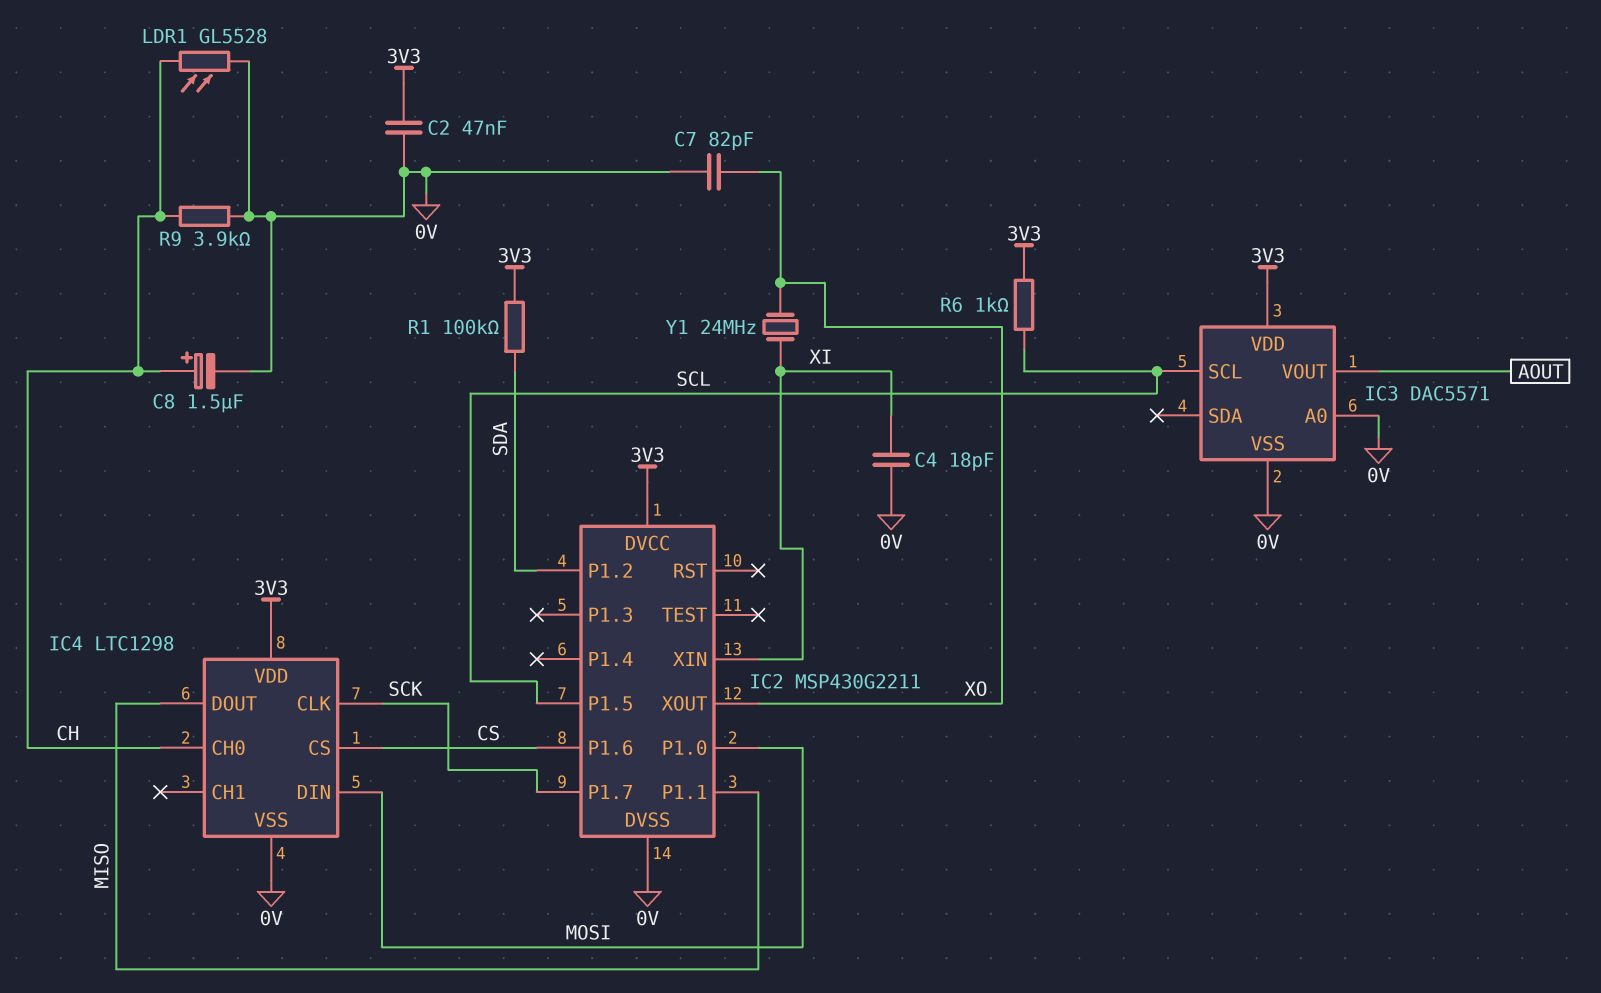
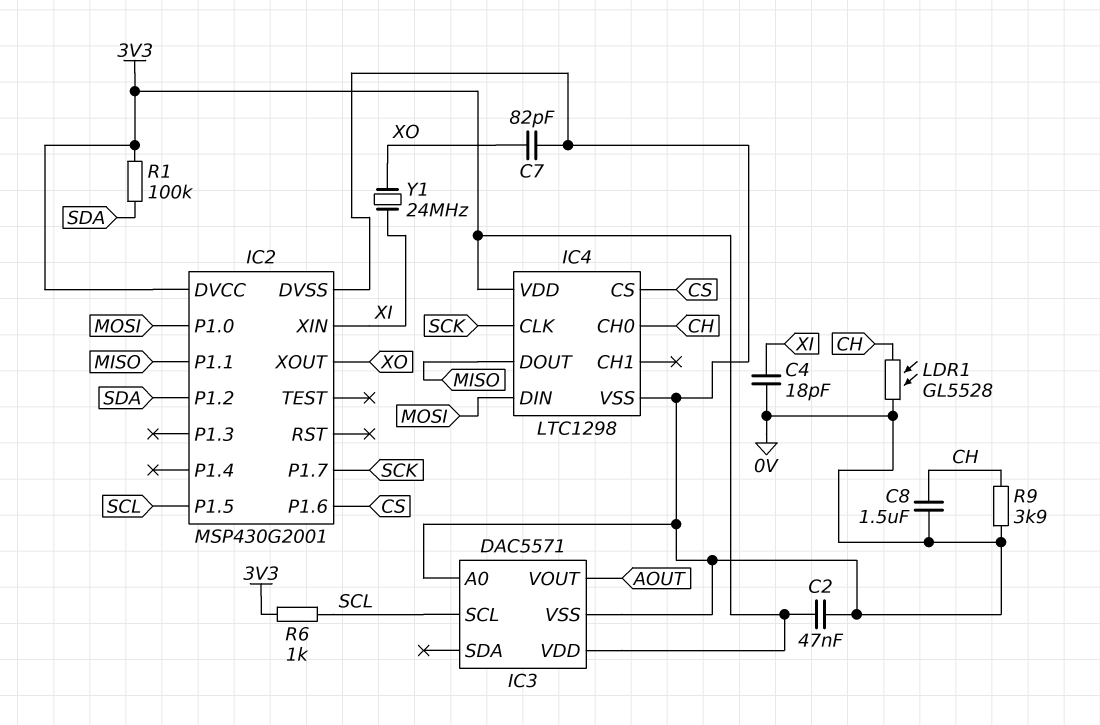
C8: 1.5uF (plus CH, minus 0V) -> 1.5uF (0V, CH)
IC2: MSP430G2211 -> MSP430G2001

